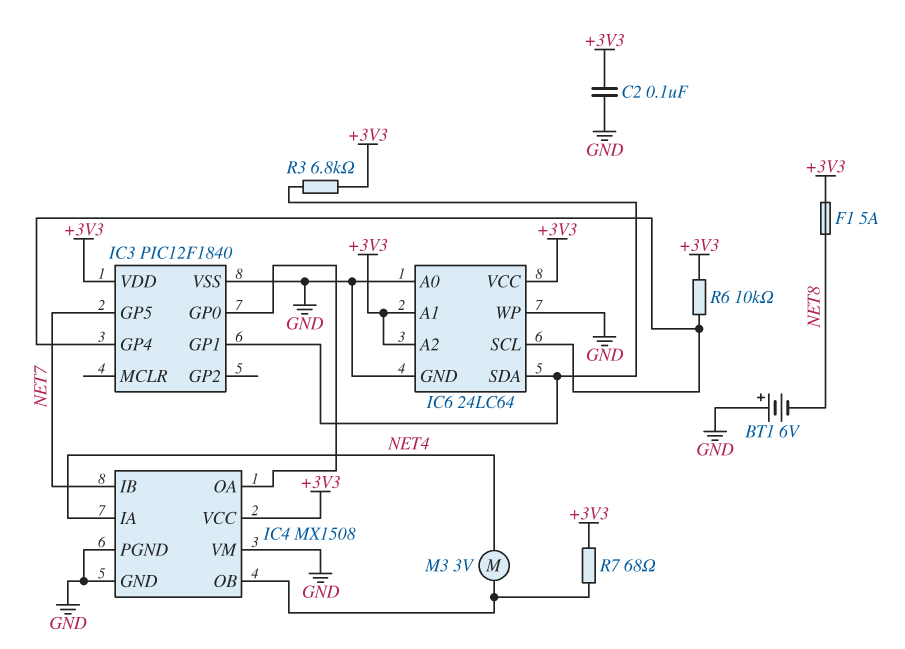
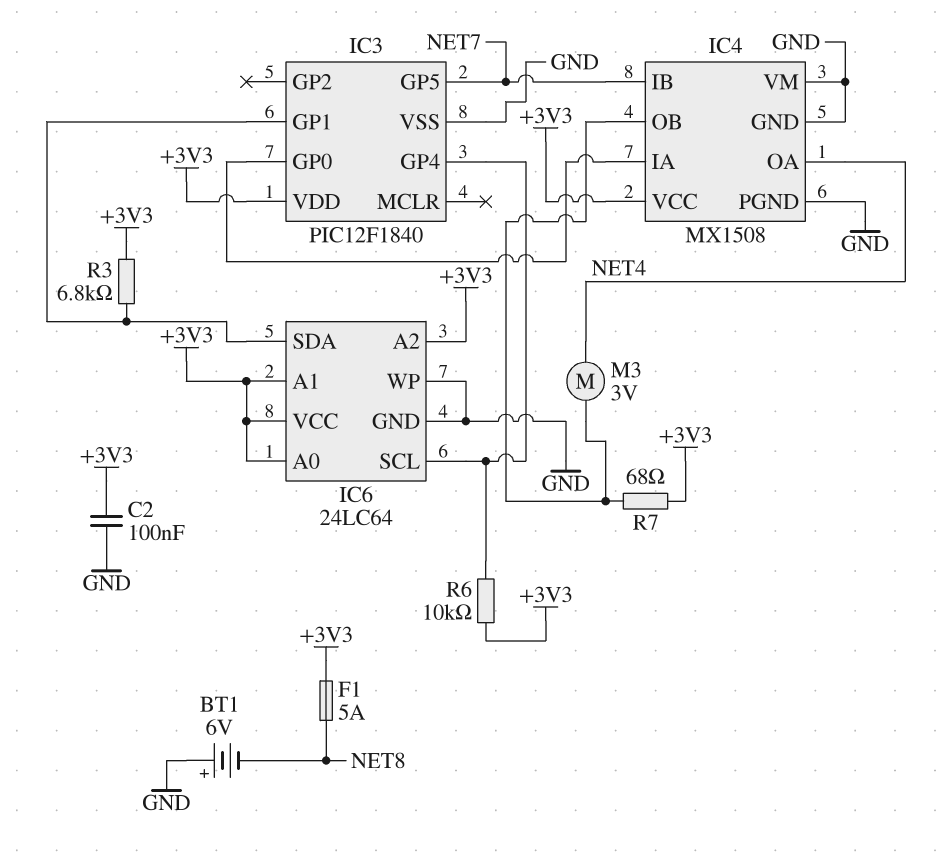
IC4 pin IA: NET4 -> IC3/GP0
IC4 pin OA: IC3/GP0 -> NET4
IC6 pin A0: GND -> +3V3

